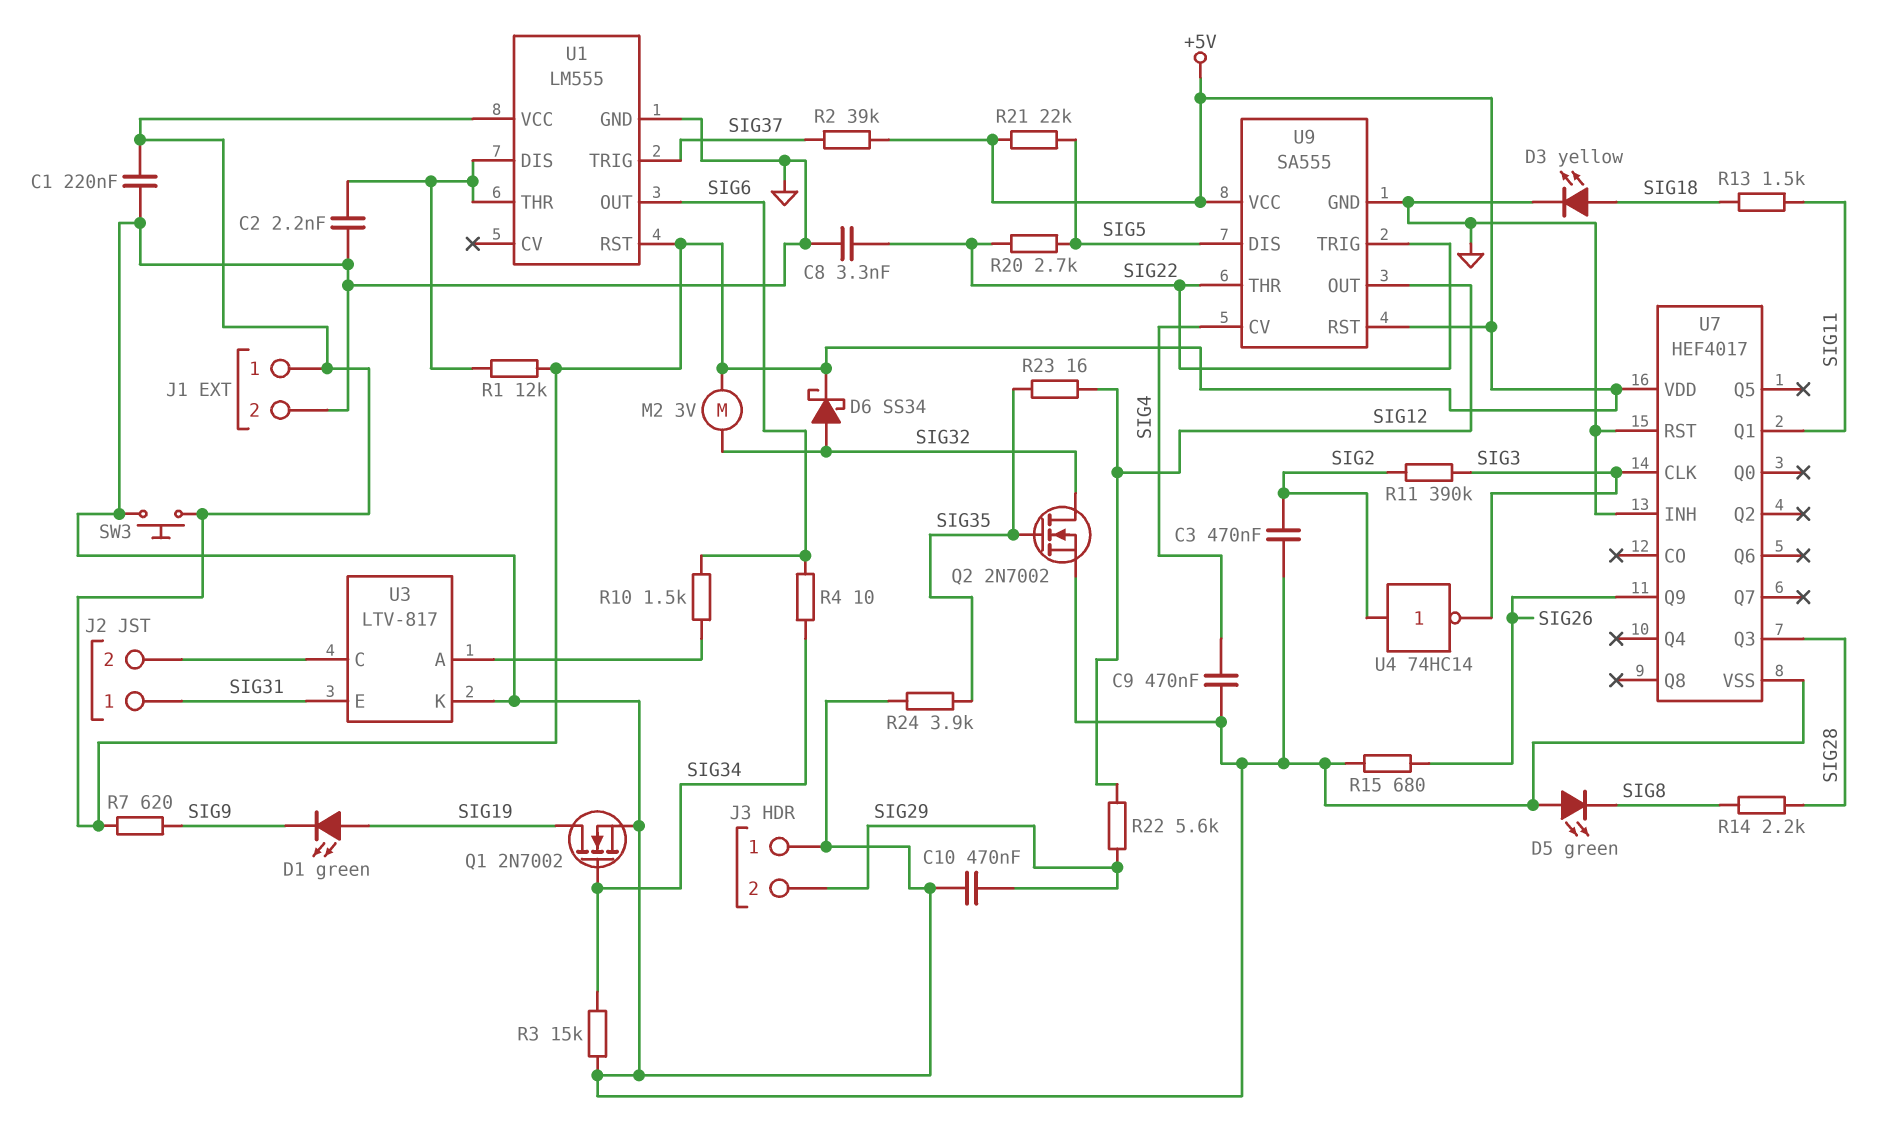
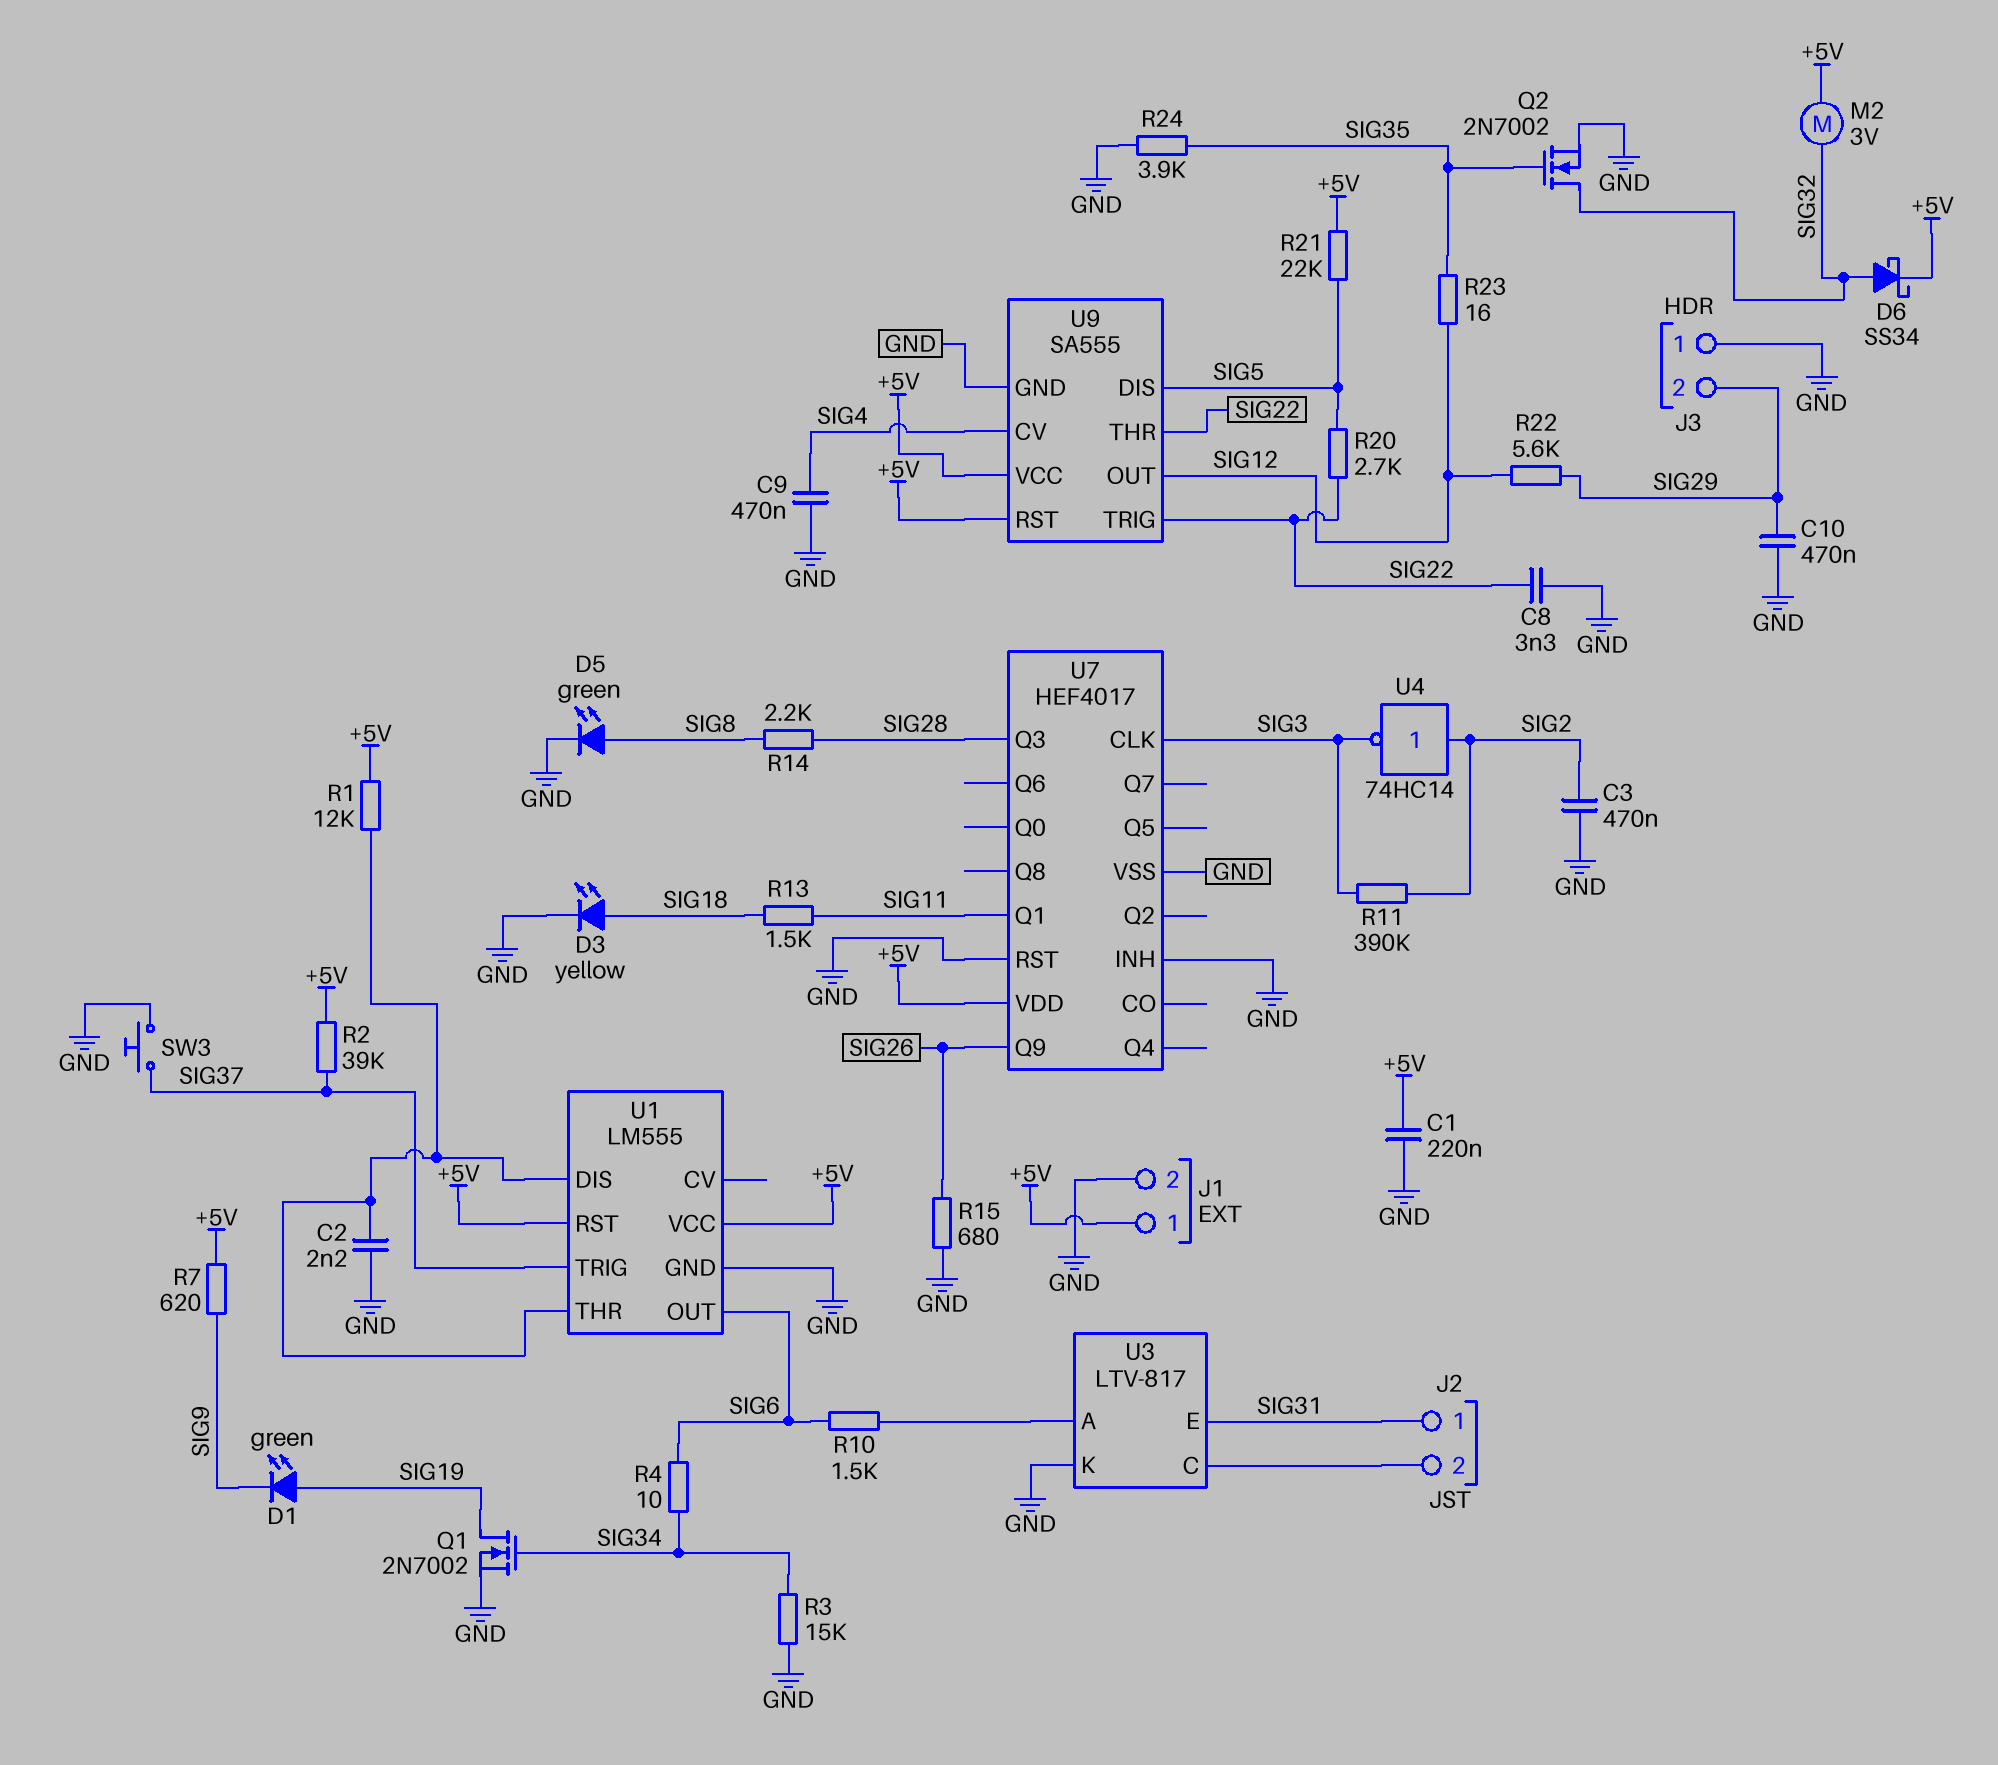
D5: LED green (A GND, K SIG8) -> LED green (A SIG8, K GND)
SW3: button (+5V, GND) -> button (GND, SIG37)

